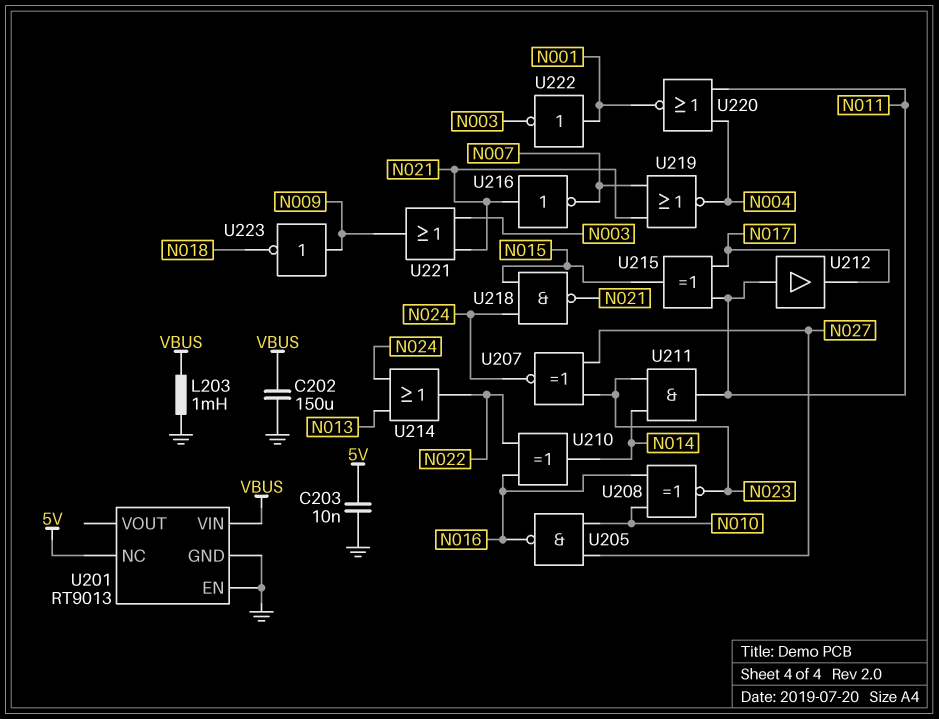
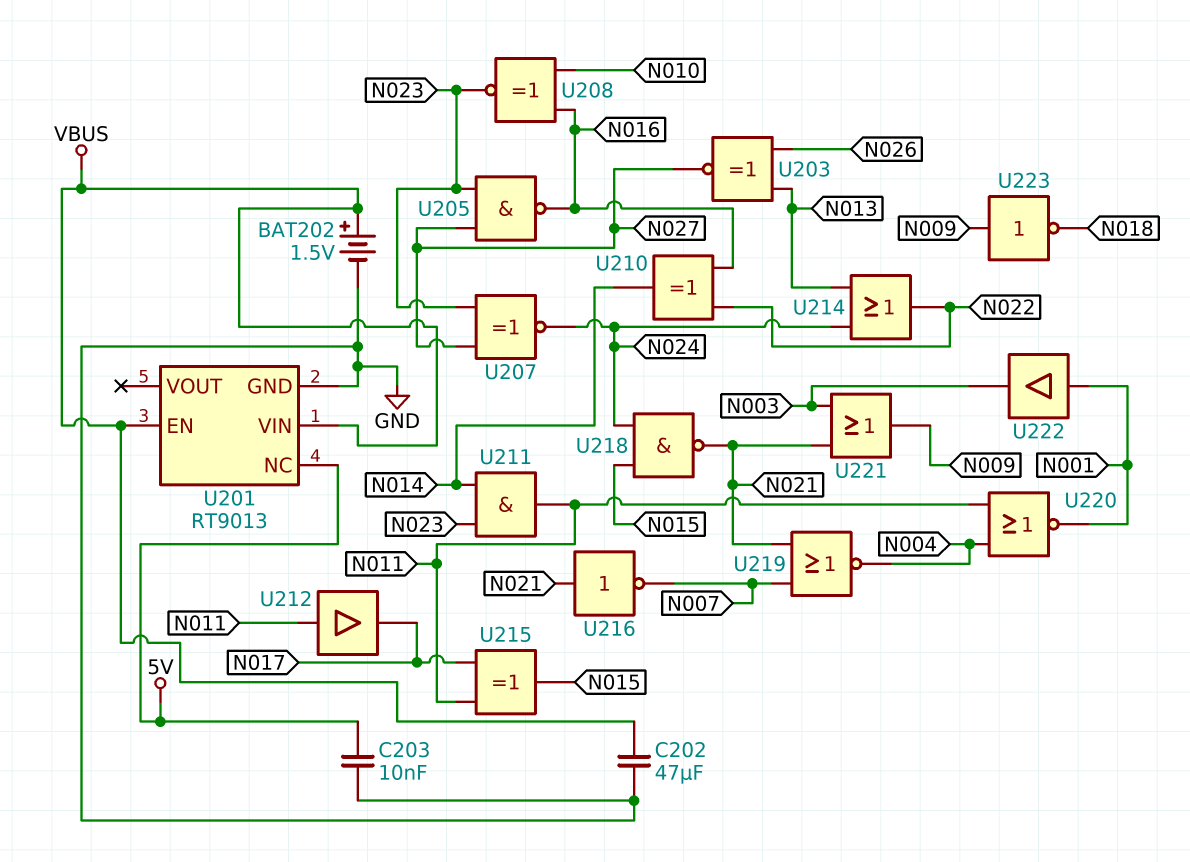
BAT202: none -> 1.5V (plus VBUS, minus GND)
C202: 150uF (GND, VBUS) -> 47uF (GND, VBUS)
L203: 1mH (GND, VBUS) -> none
U201 pin EN: GND -> VBUS
U203: none -> XNOR (in N013, in N026, out N027)
U205: NAND (in N010, in N027, out N016) -> NAND (in N023, in N027, out N016)
U222: NOT (in N001, out N003) -> buffer (in N001, out N003)

